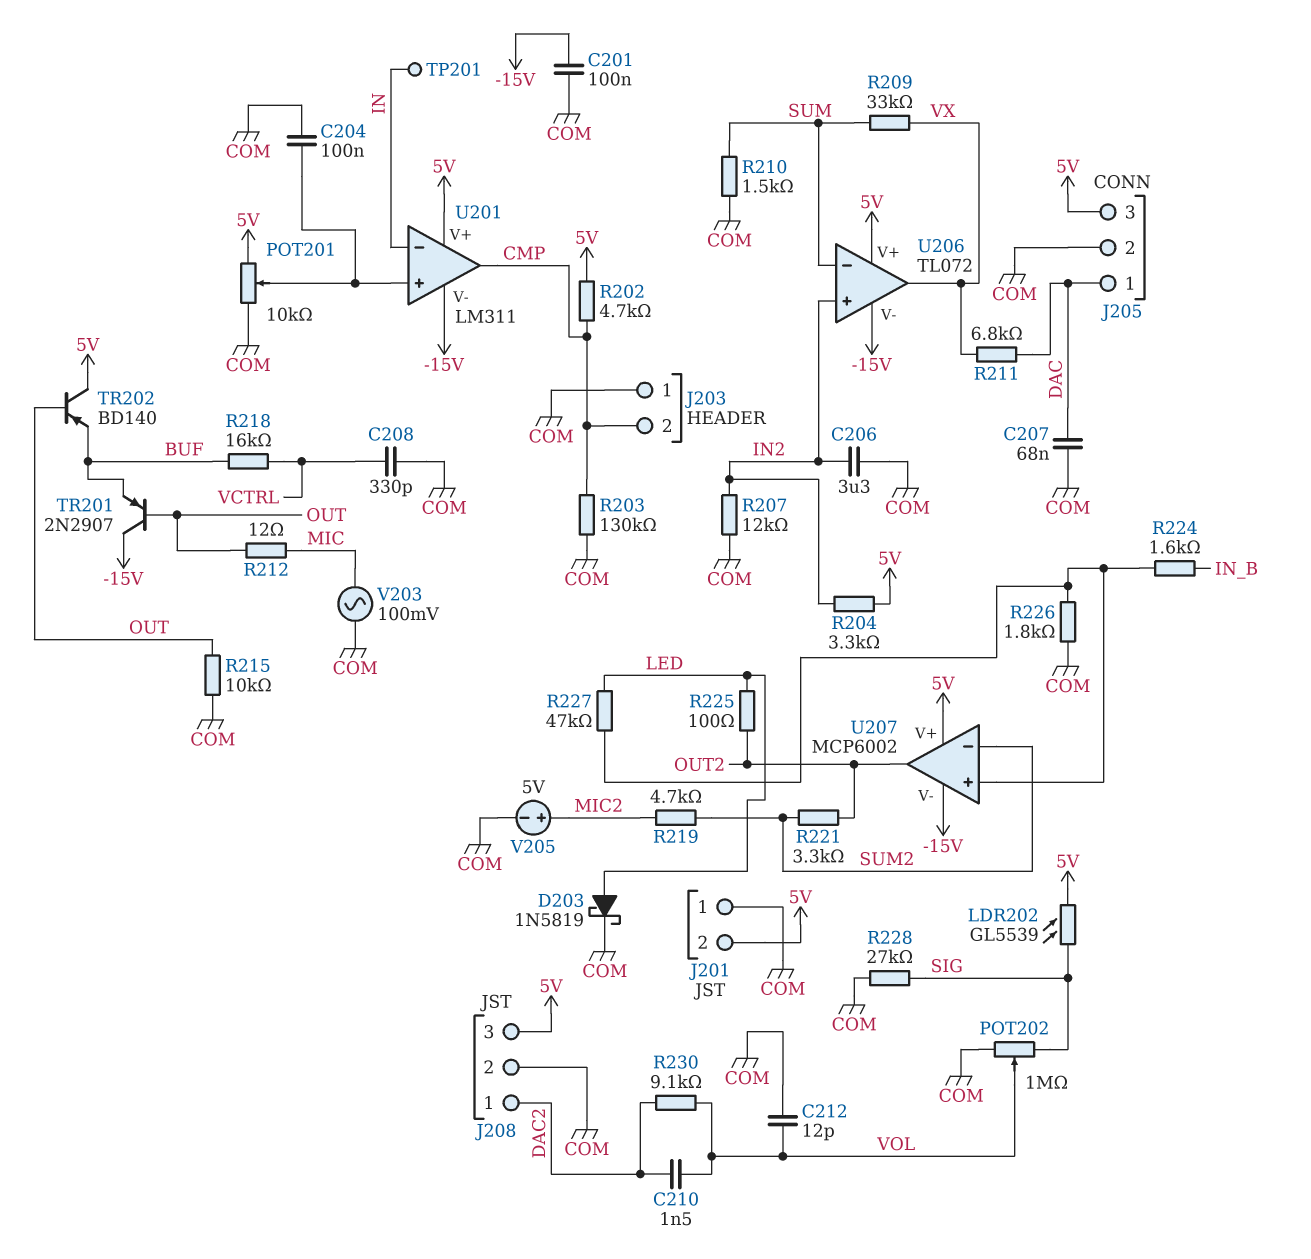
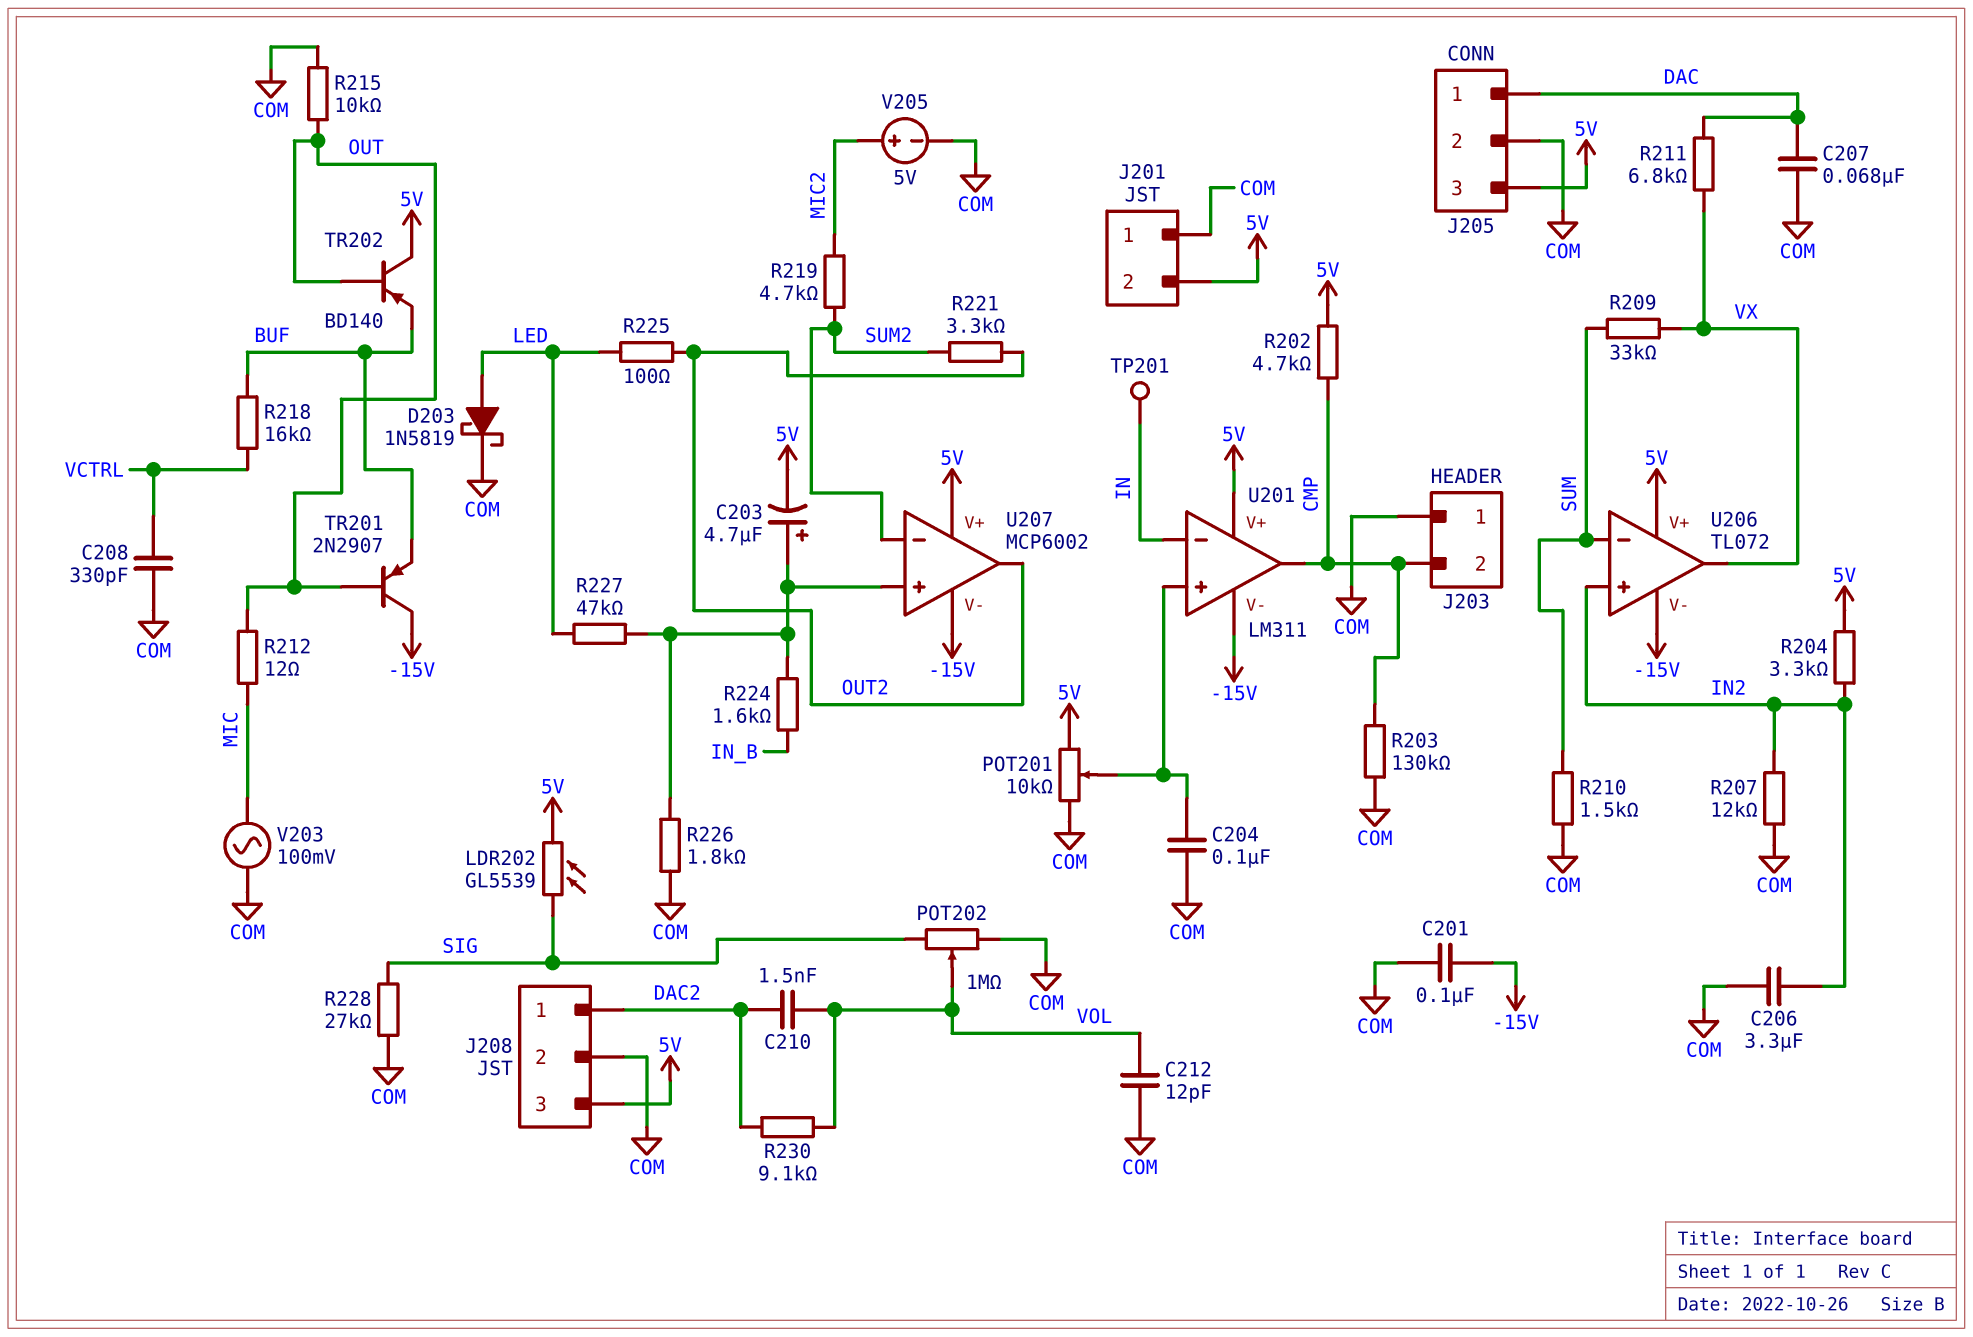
C203: none -> 4.7uF (plus U207/in+, minus 5V)

